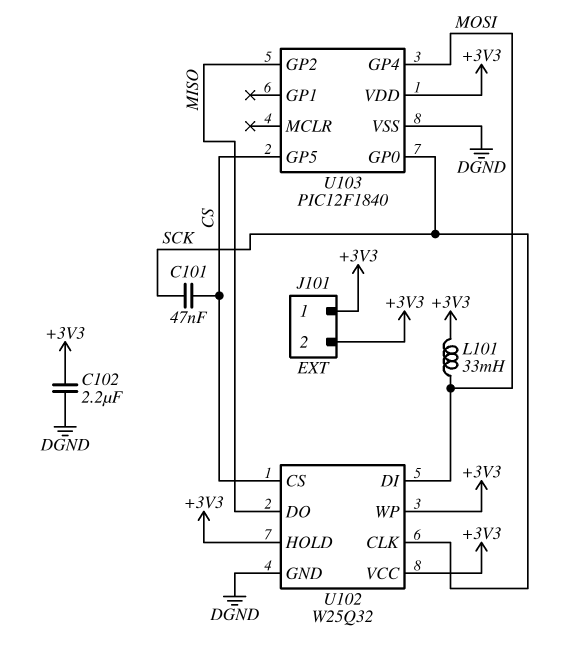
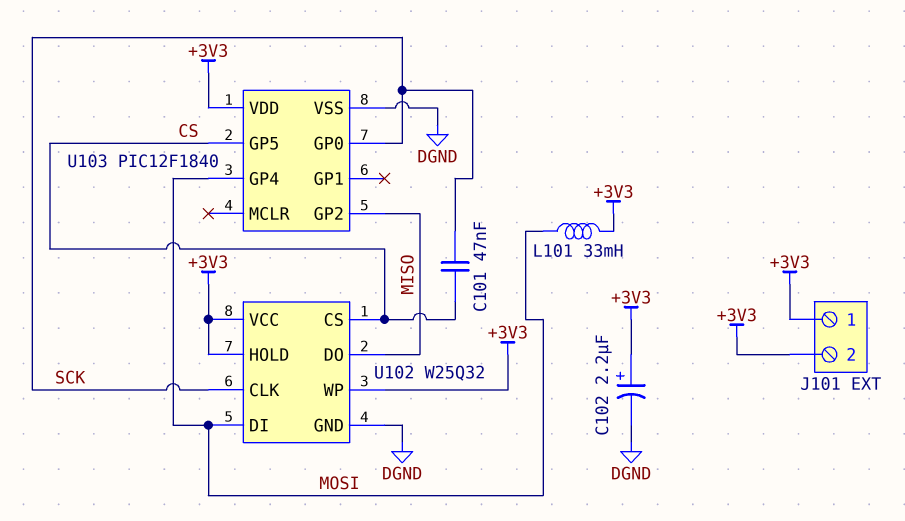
C102: 2.2uF (+3V3, DGND) -> 2.2uF (plus +3V3, minus DGND)

